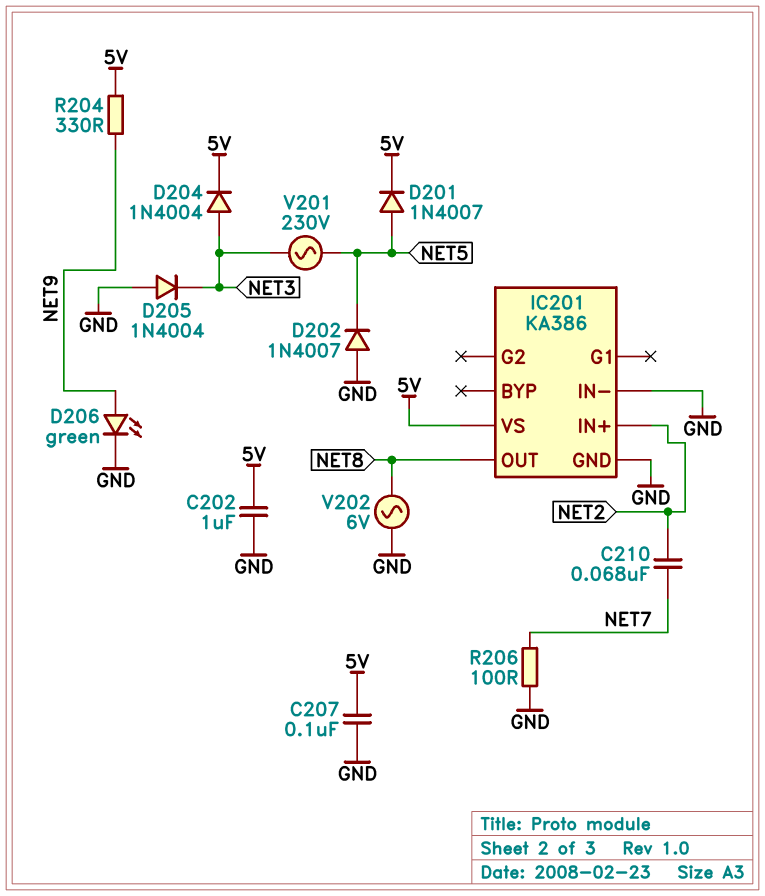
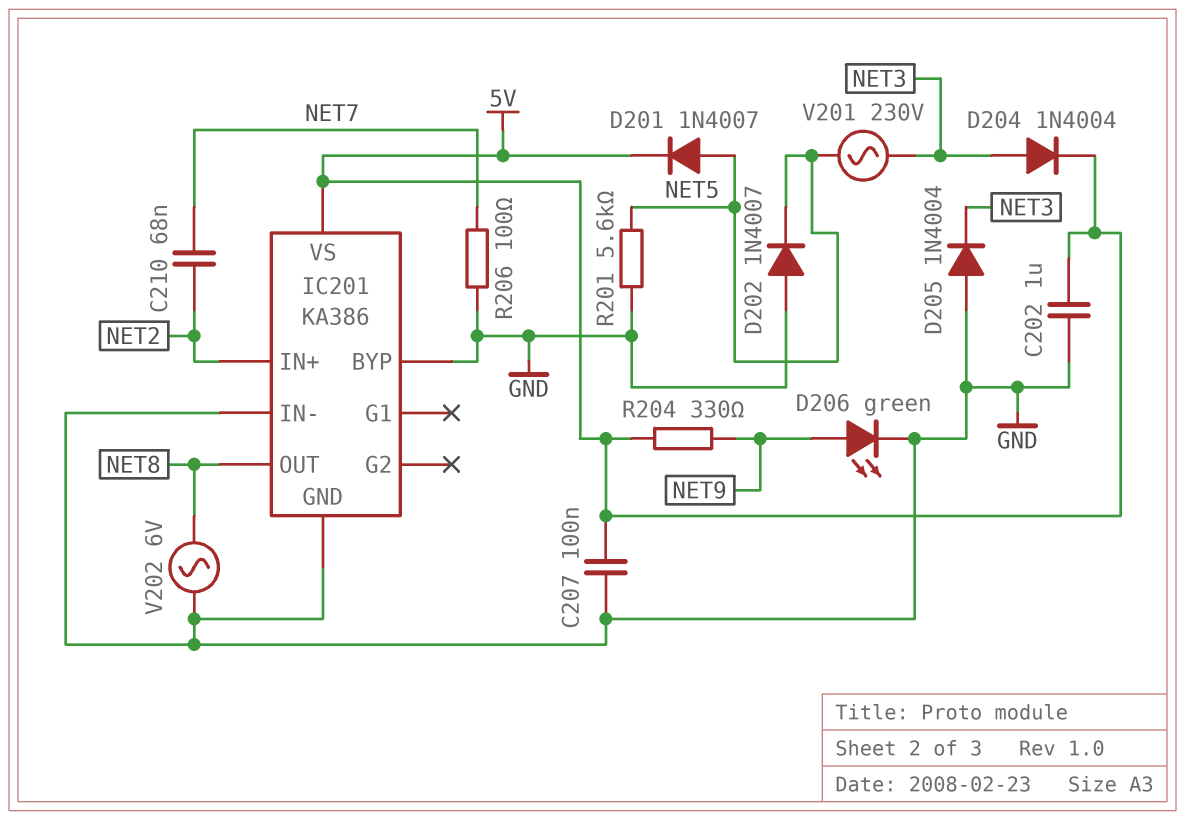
IC201 pin BYP: none -> GND
R201: none -> 5.6k (GND, NET5)

